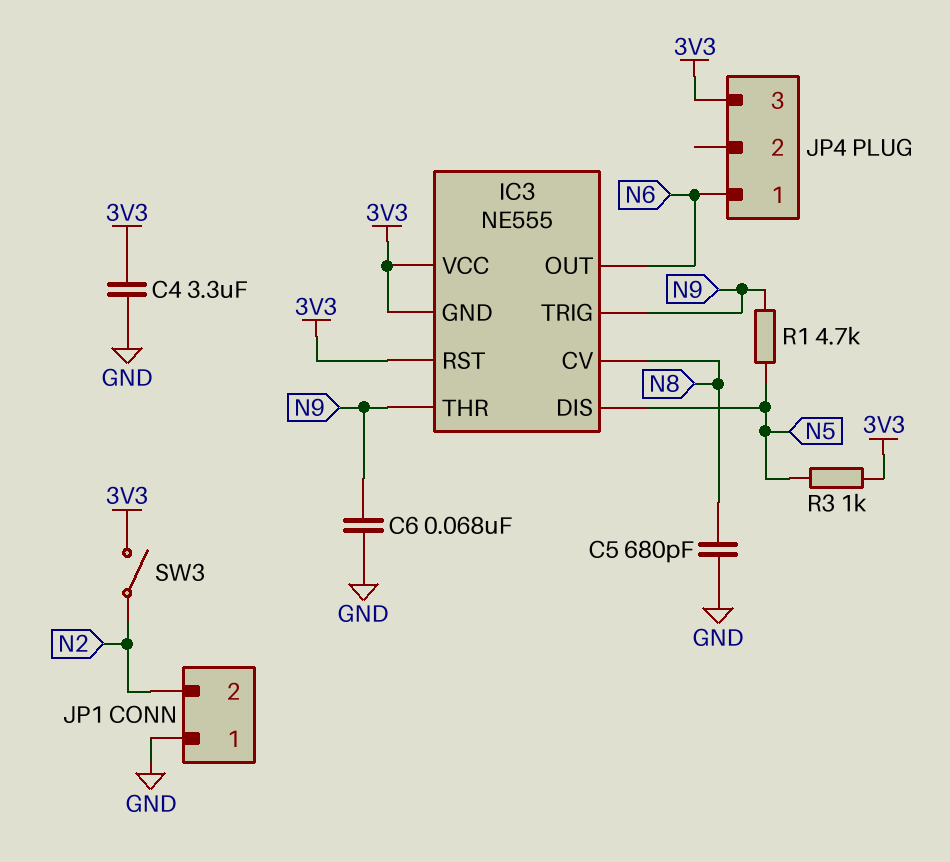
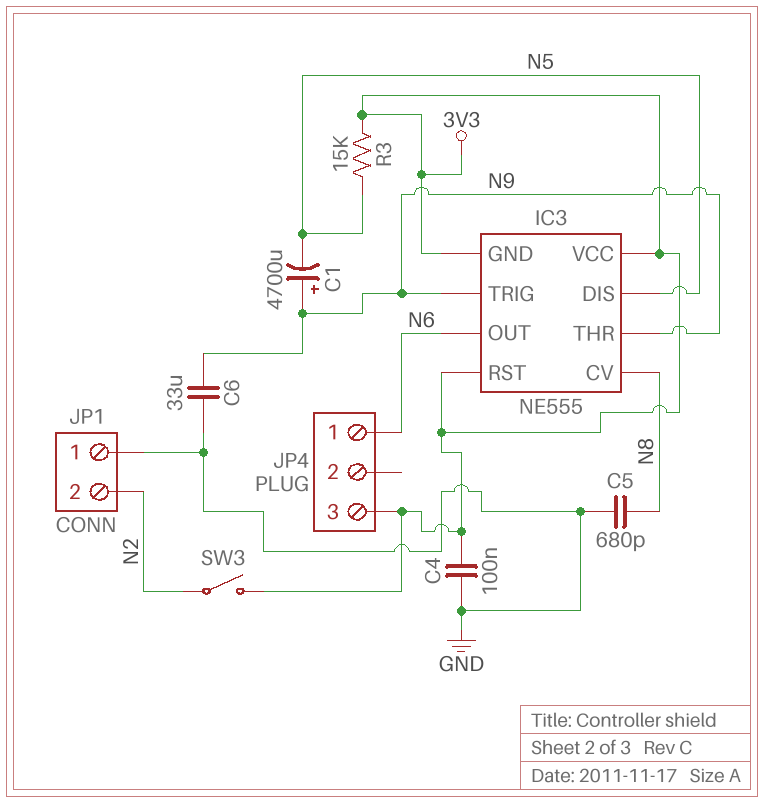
C1: none -> 4700uF (plus N9, minus N5)
C4: 3.3uF (3V3, GND) -> 100nF (3V3, GND)
C6: 68nF (GND, N9) -> 33uF (GND, N9)
R1: 4.7k (N5, N9) -> none
R3: 1k (3V3, N5) -> 15k (3V3, N5)

